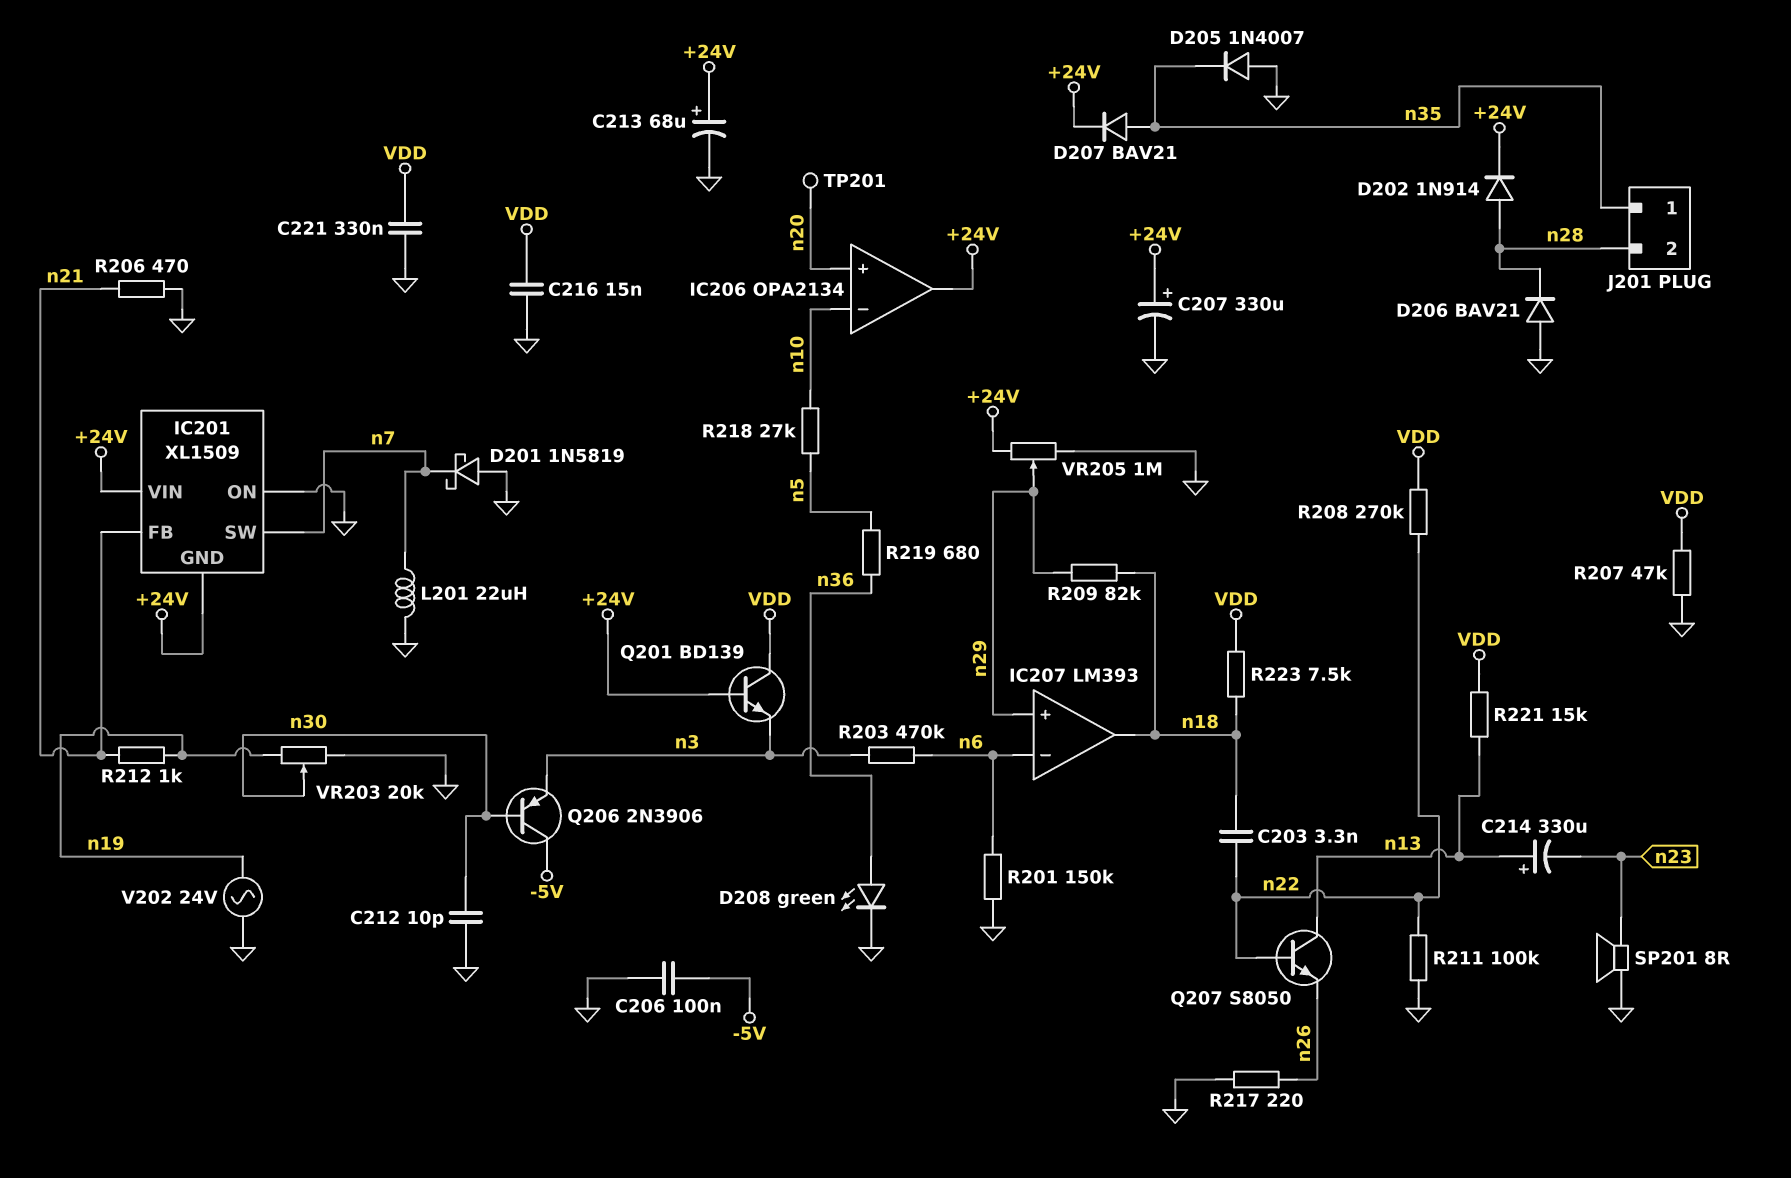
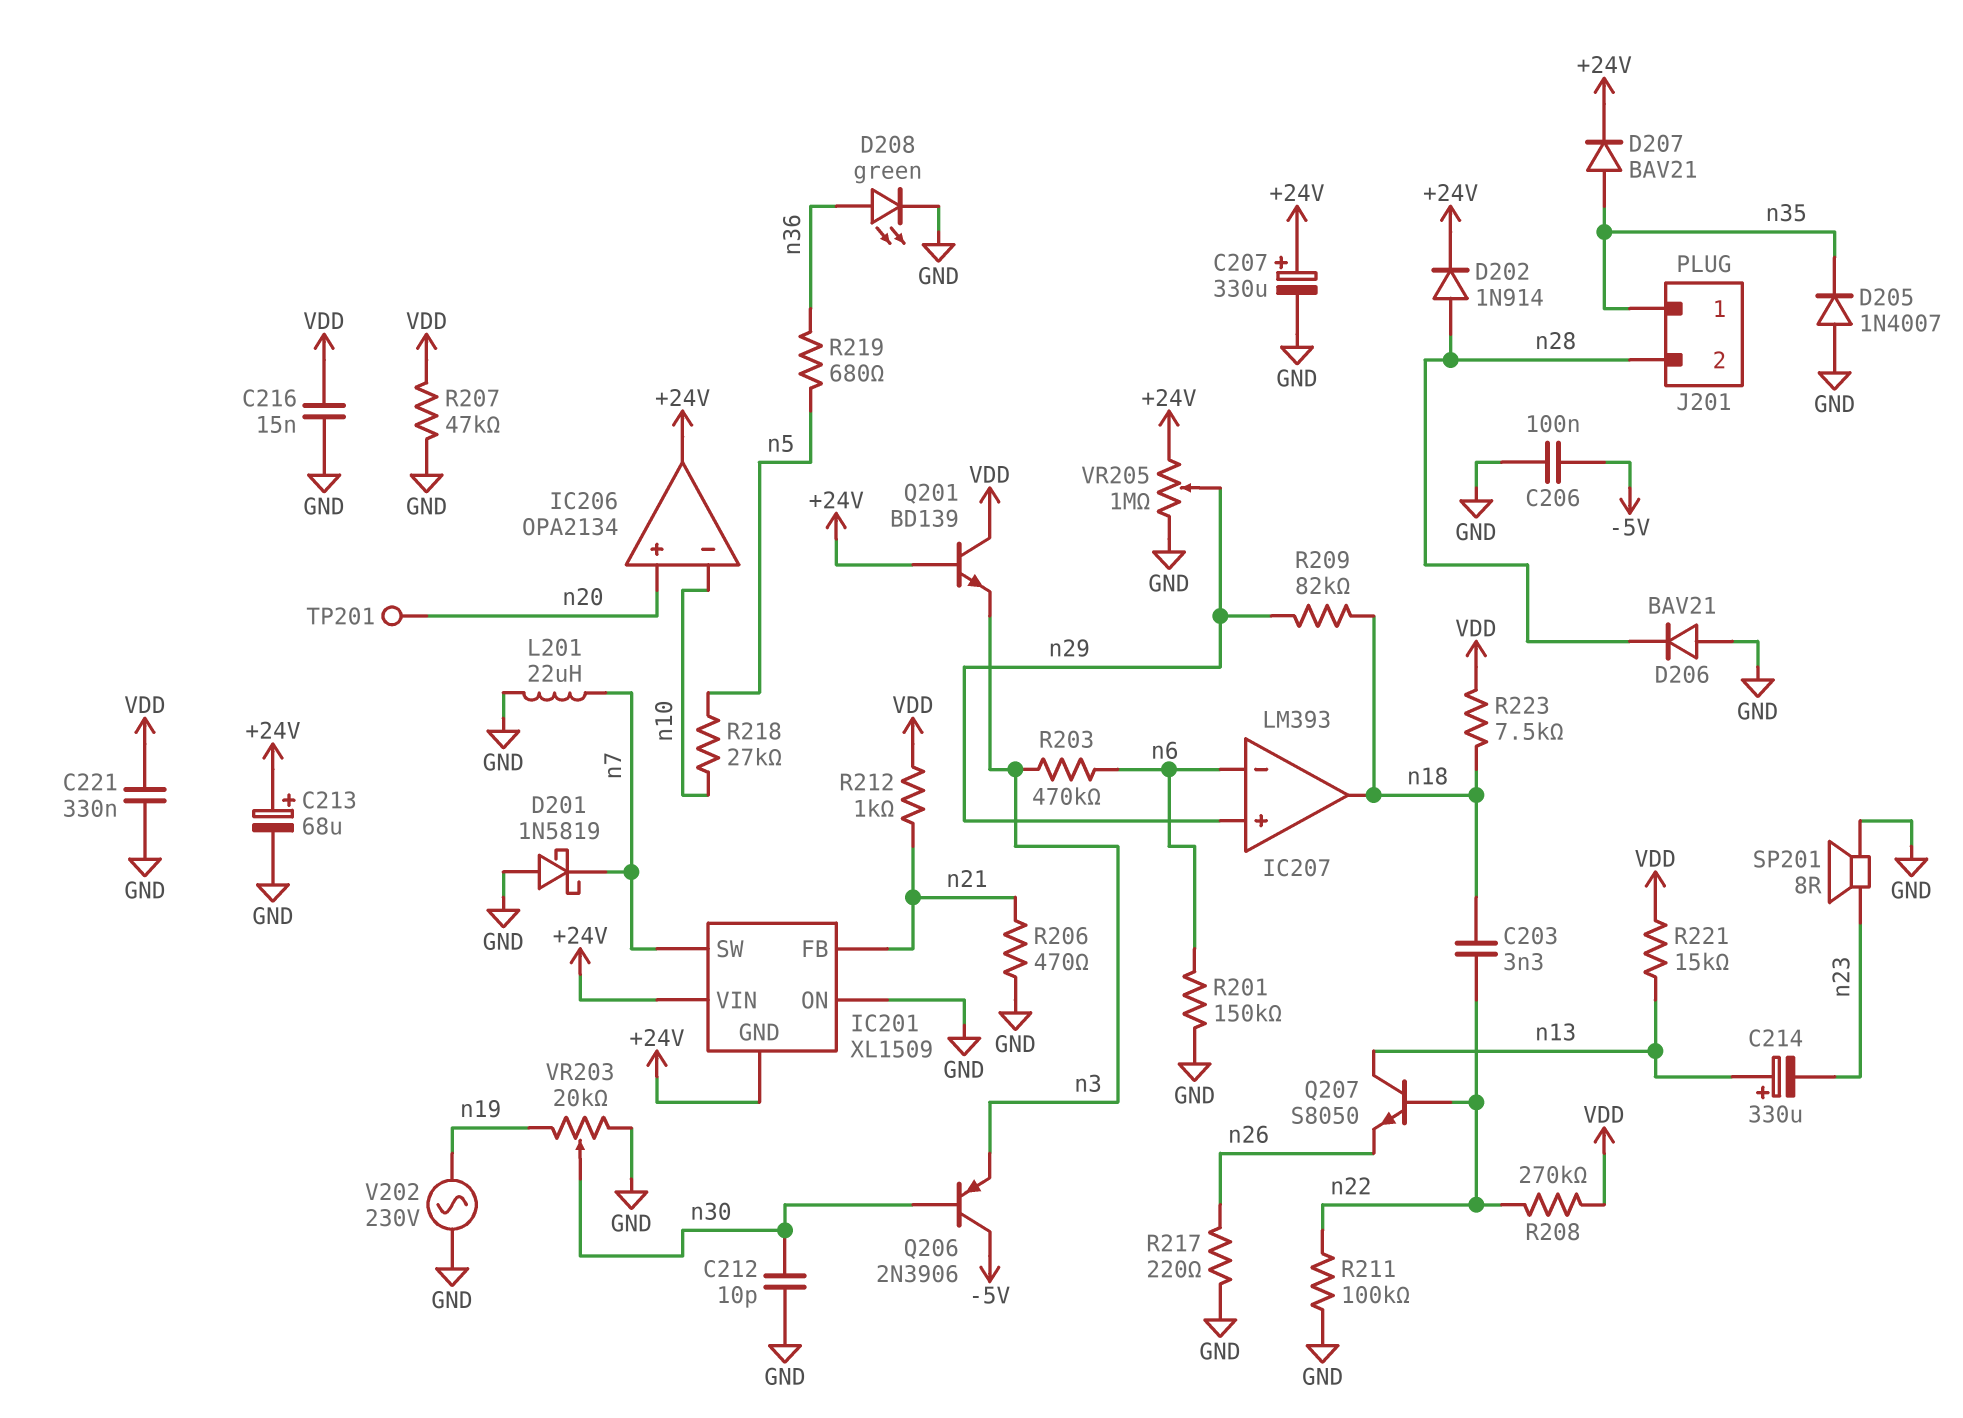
R212: 1k (n19, n21) -> 1k (VDD, n21)
V202: AC 24V (GND, n19) -> AC 230V (GND, n19)

